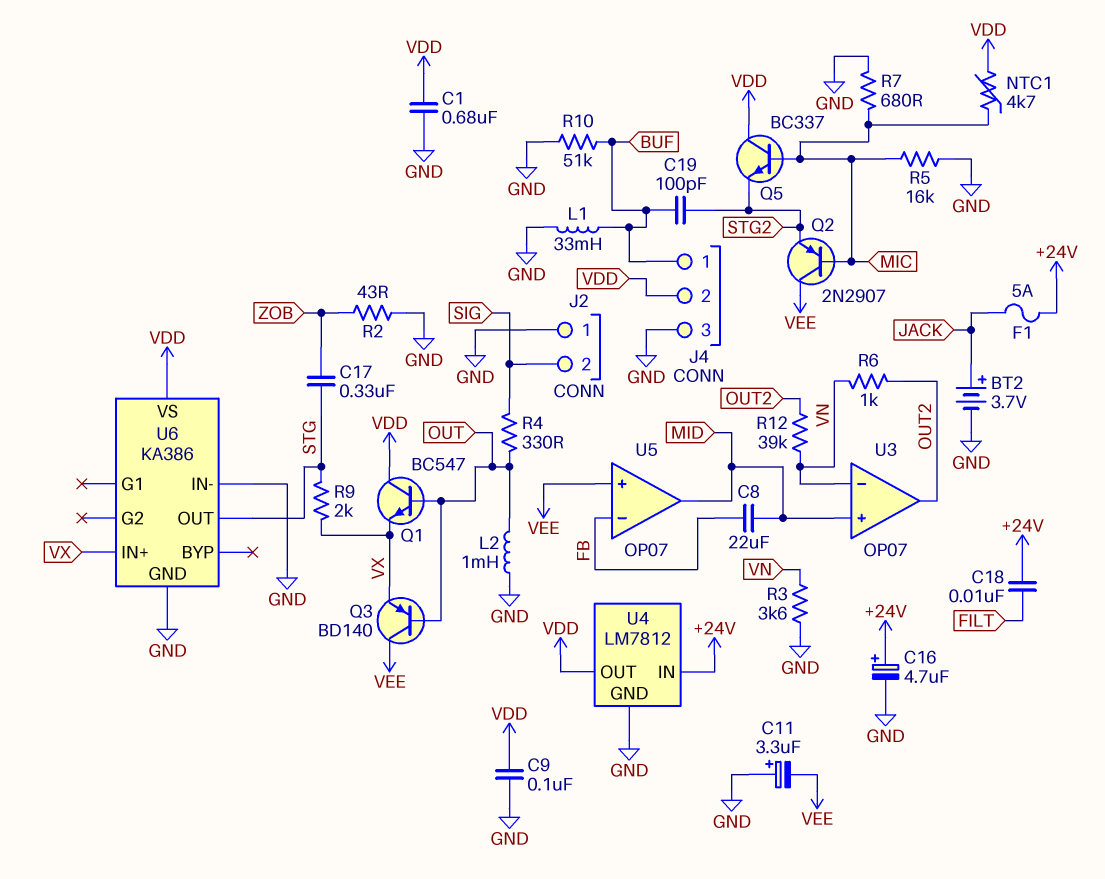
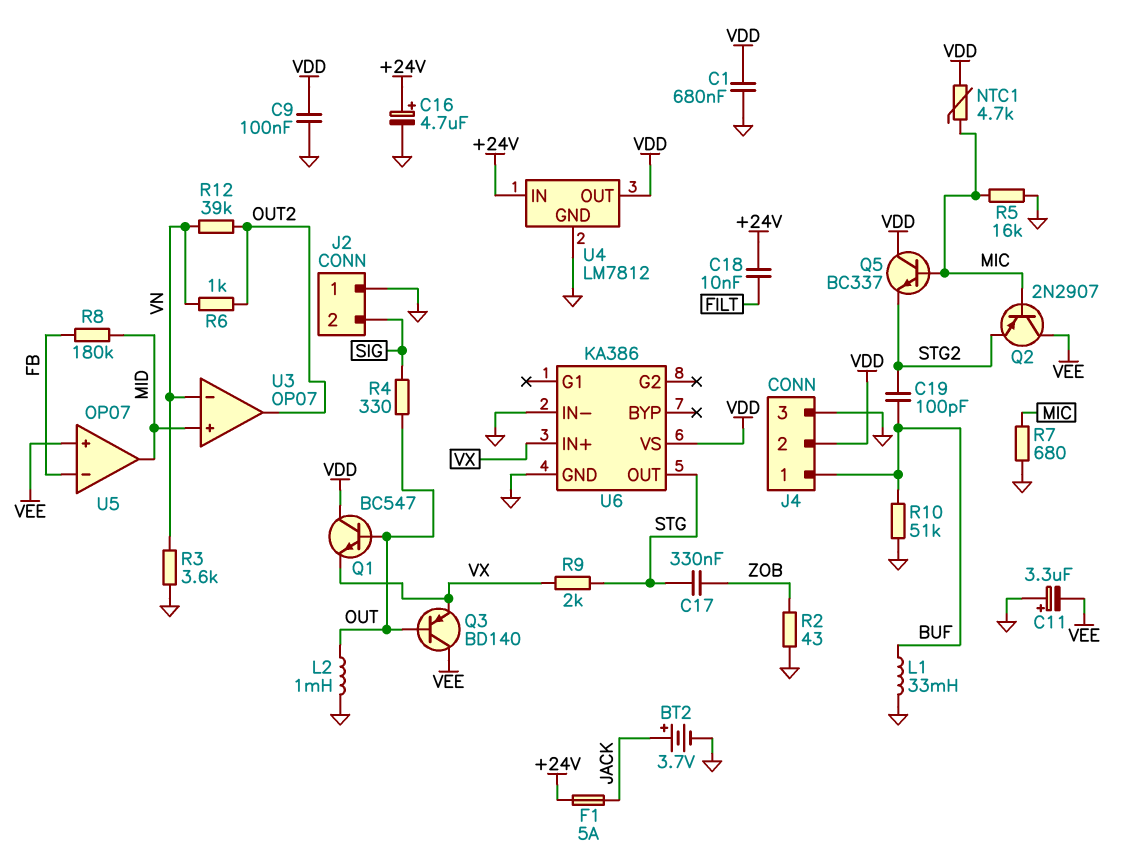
C8: 22uF (FB, MID) -> none
R8: none -> 180k (FB, MID)

